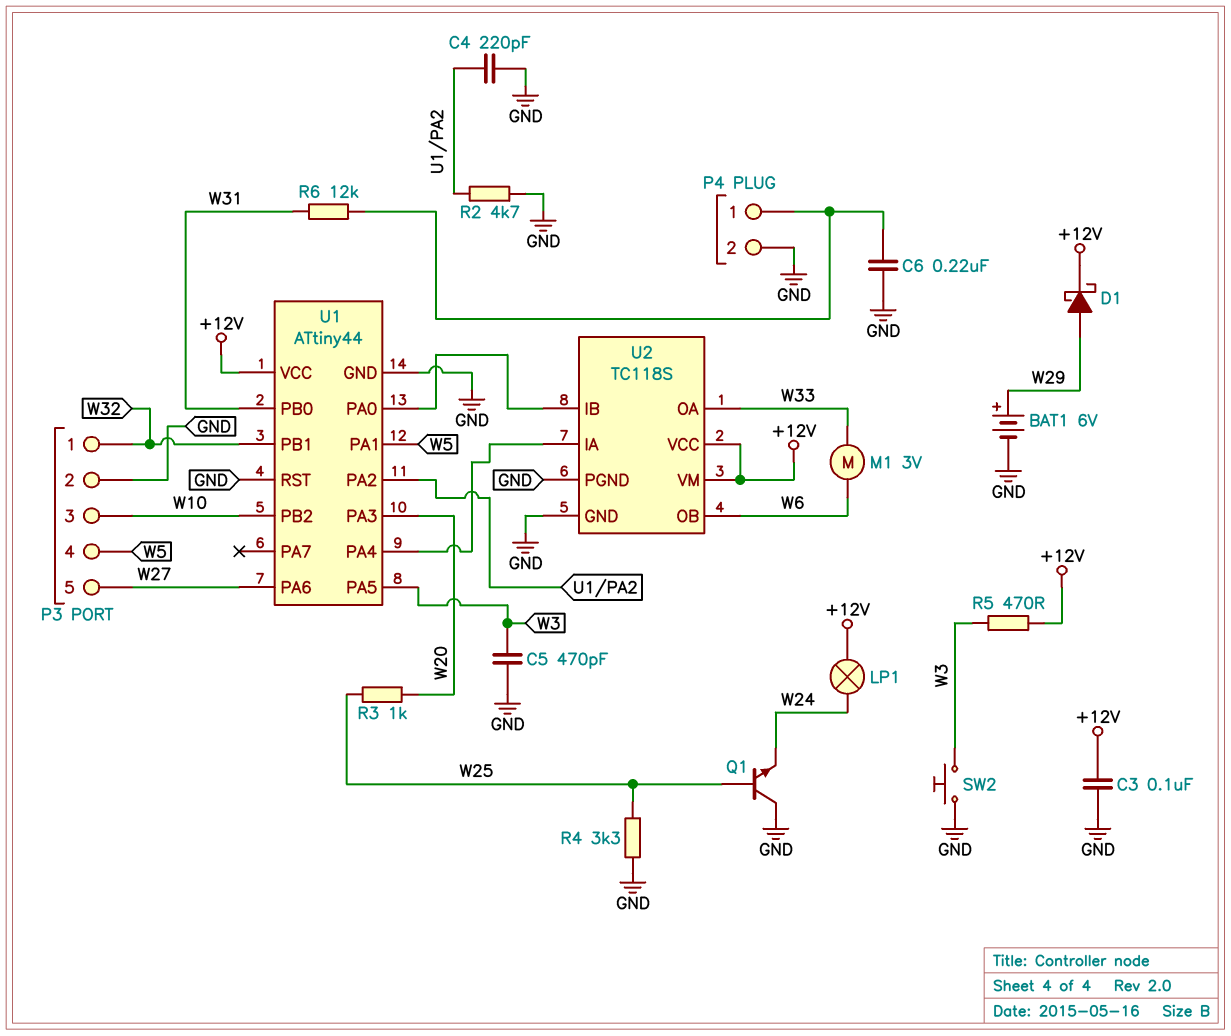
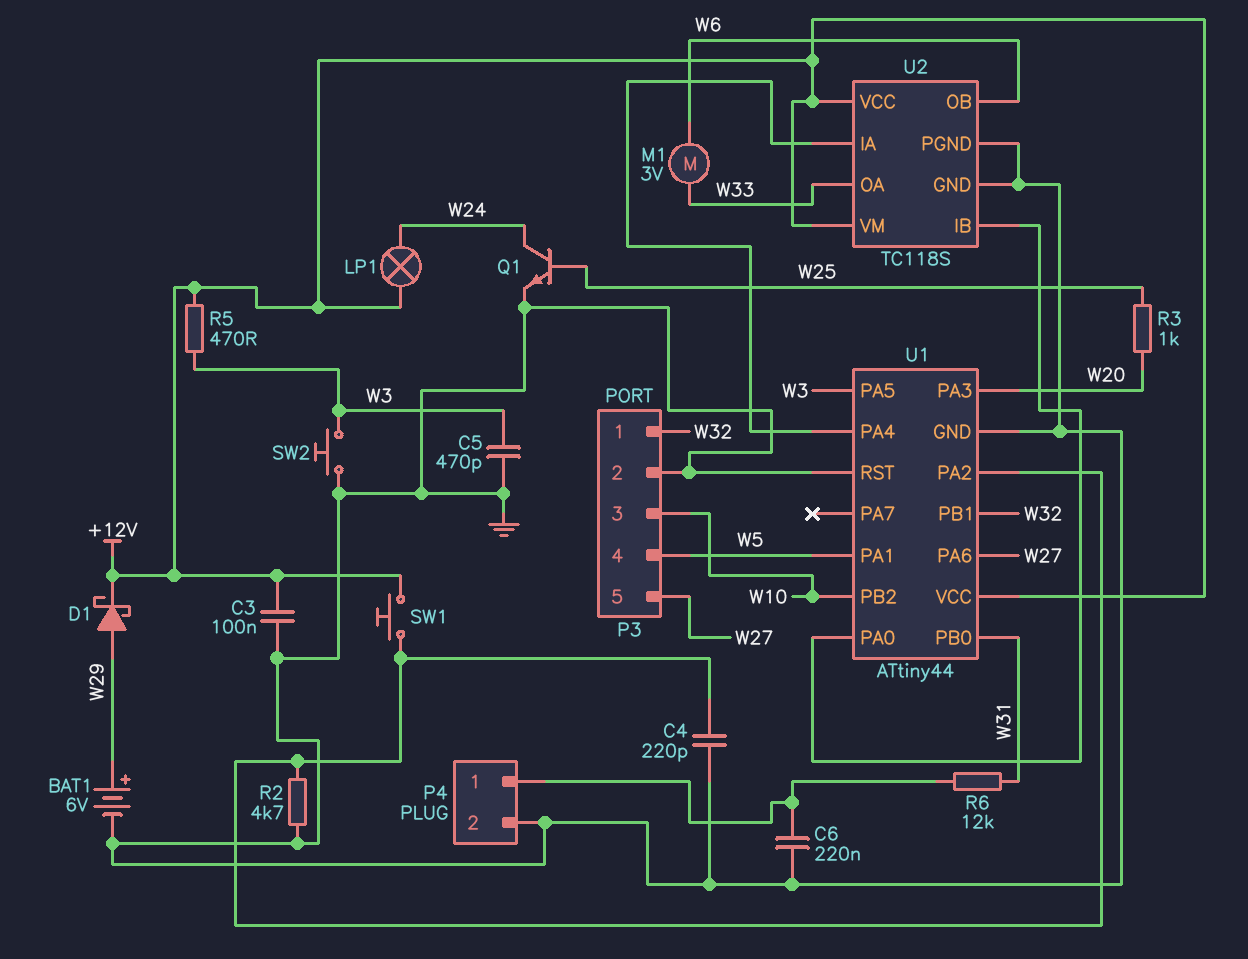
Q1: NPN (B W25, C GND, E W24) -> NPN (B W25, C W24, E GND)
R4: 3.3k (GND, W25) -> none
SW1: none -> button (+12V, U1/PA2)

